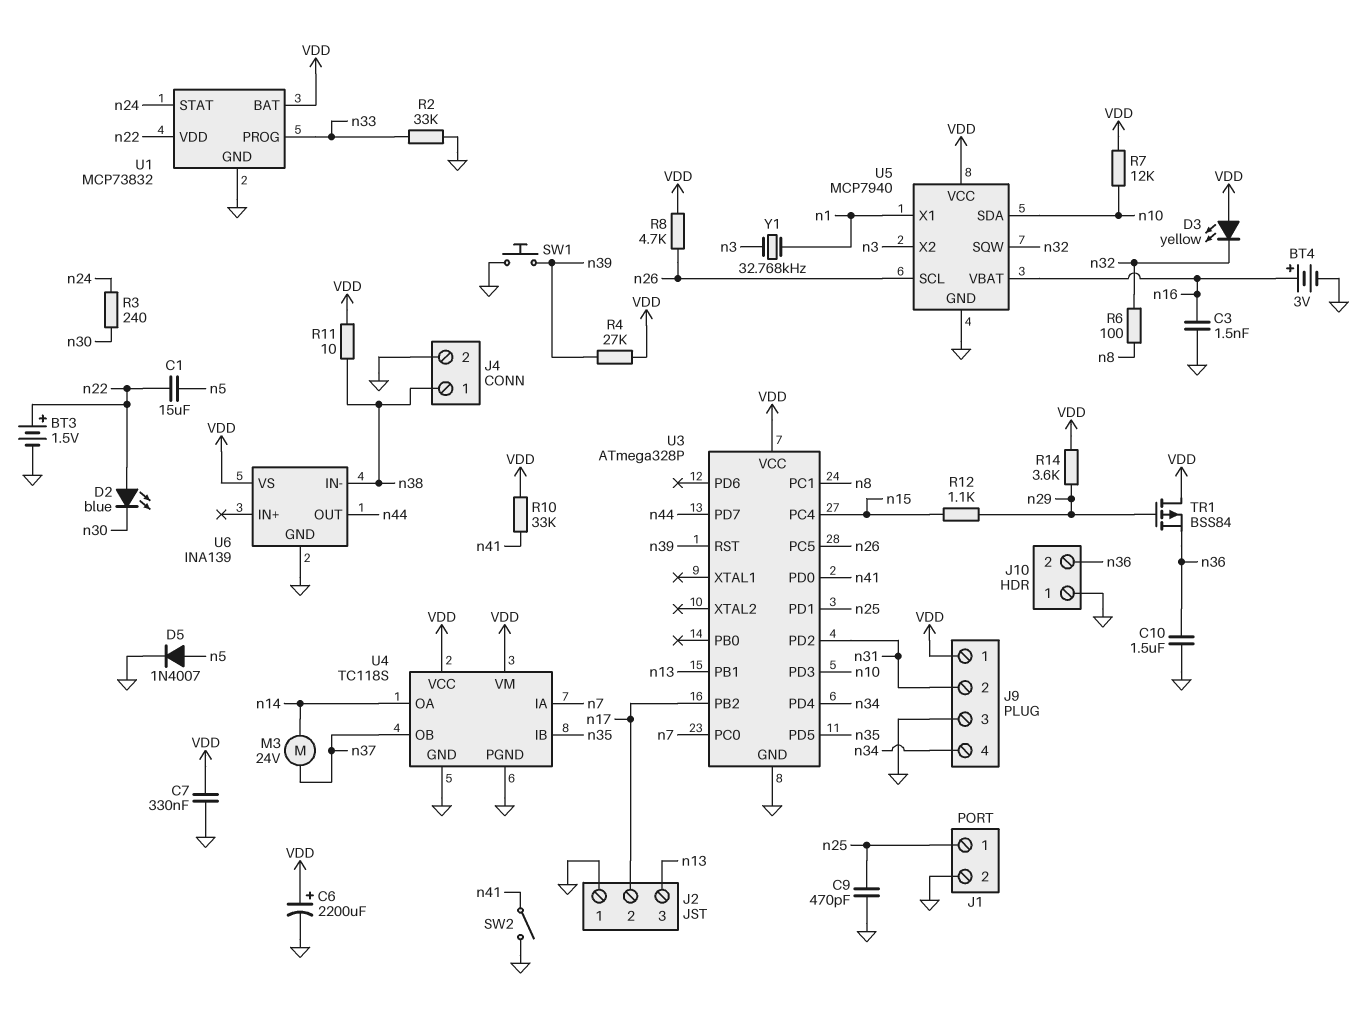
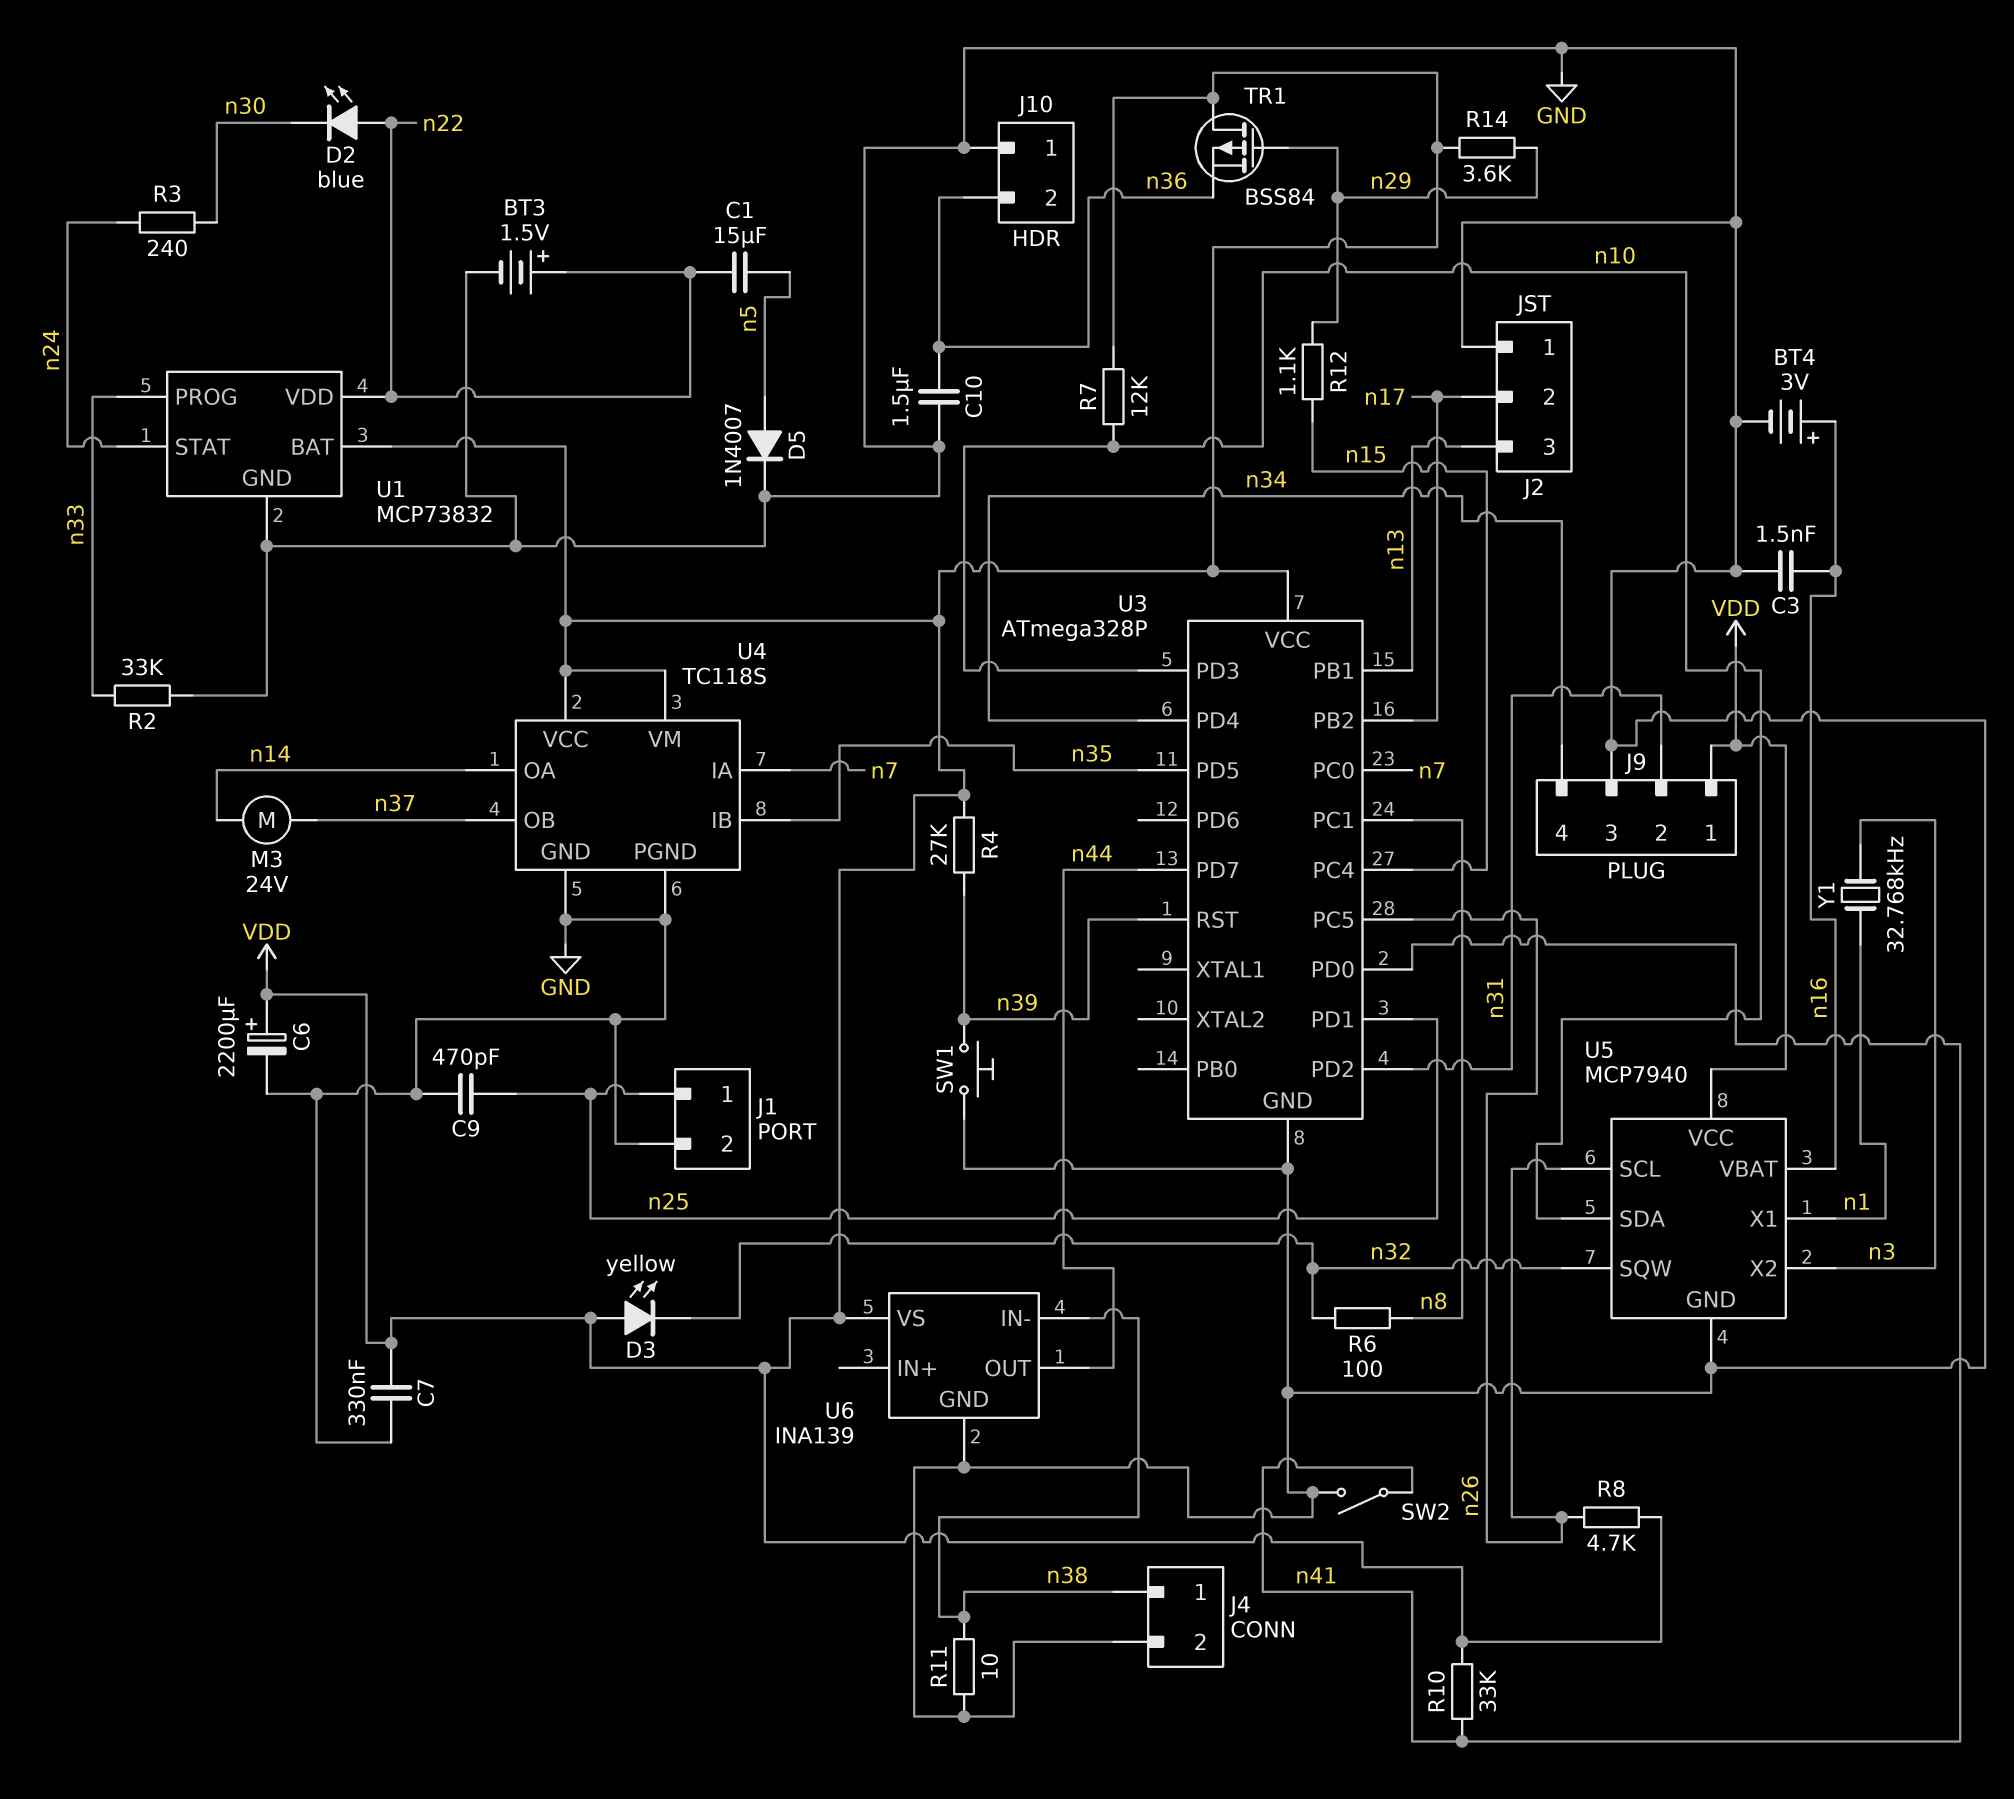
R11: 10 (VDD, n38) -> 10 (GND, n38)

